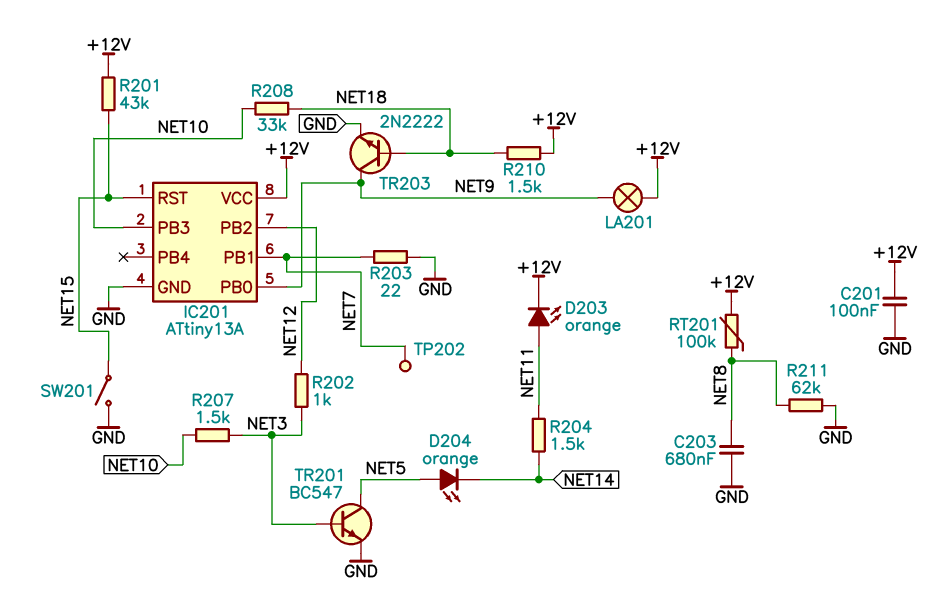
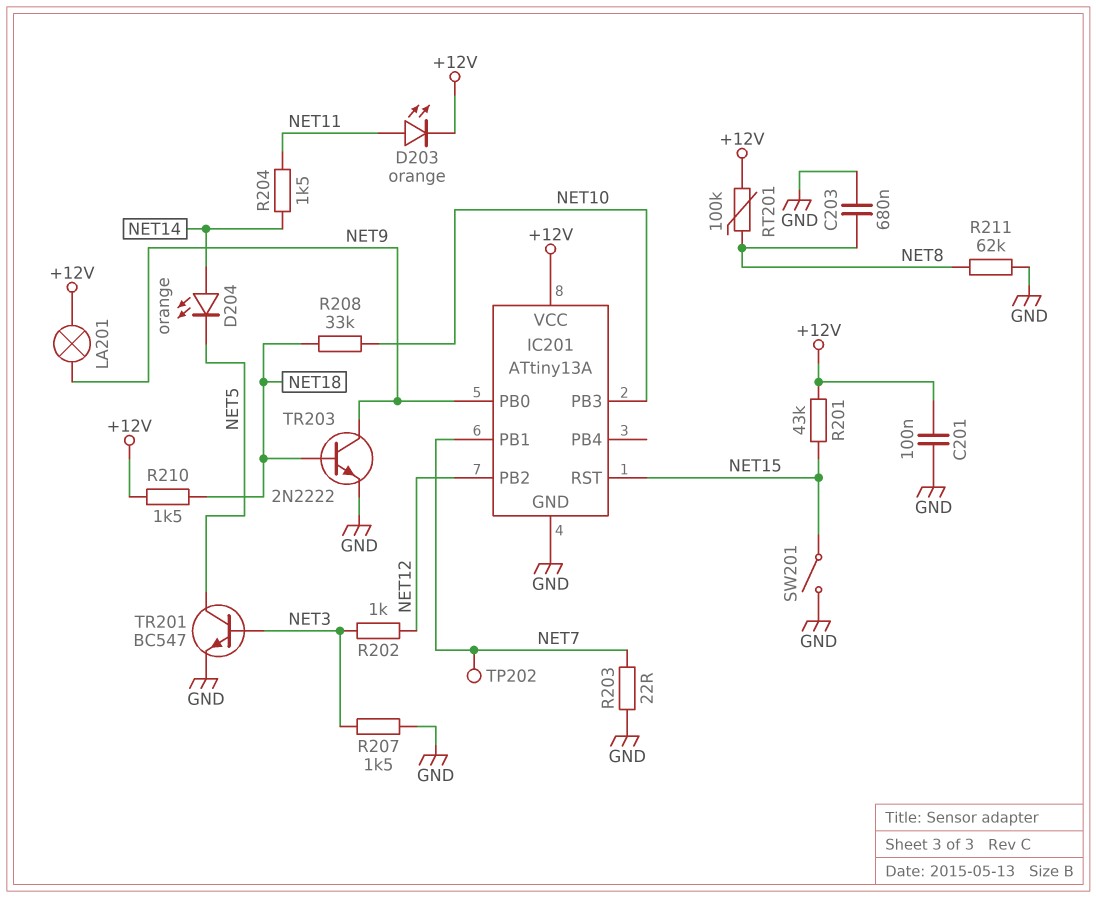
D204: LED orange (A NET5, K NET14) -> LED orange (A NET14, K NET5)
R207: 1.5k (NET3, NET10) -> 1.5k (GND, NET3)

